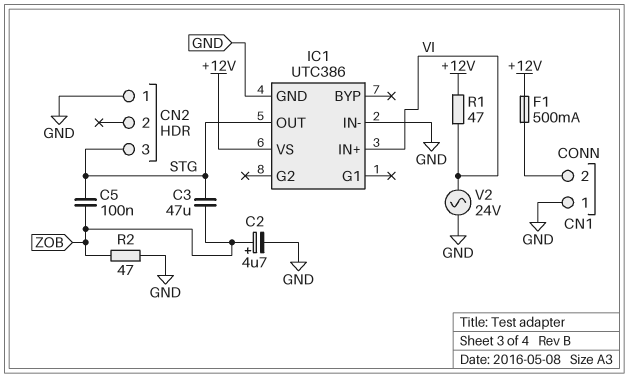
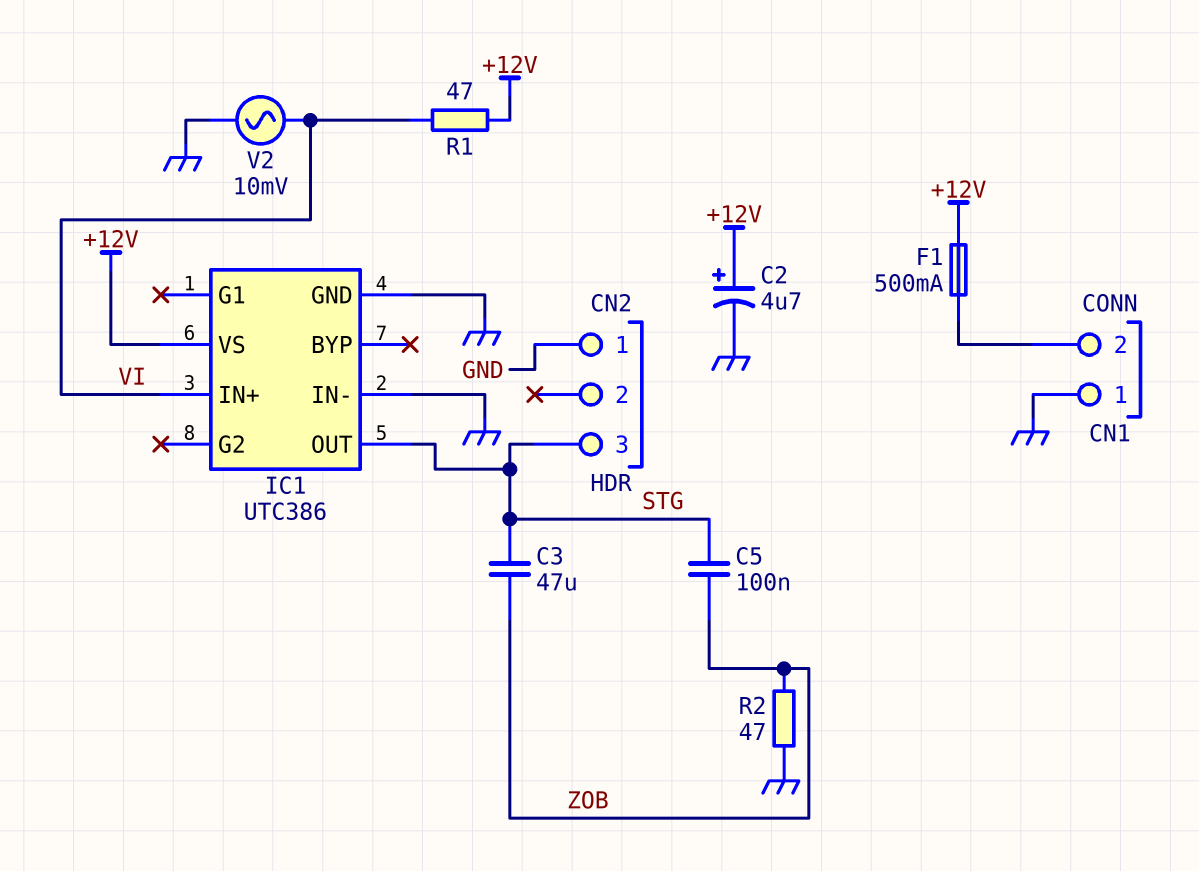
C2: 4.7uF (plus ZOB, minus GND) -> 4.7uF (plus +12V, minus GND)
V2: AC 24V (GND, VI) -> AC 10mV (GND, VI)

